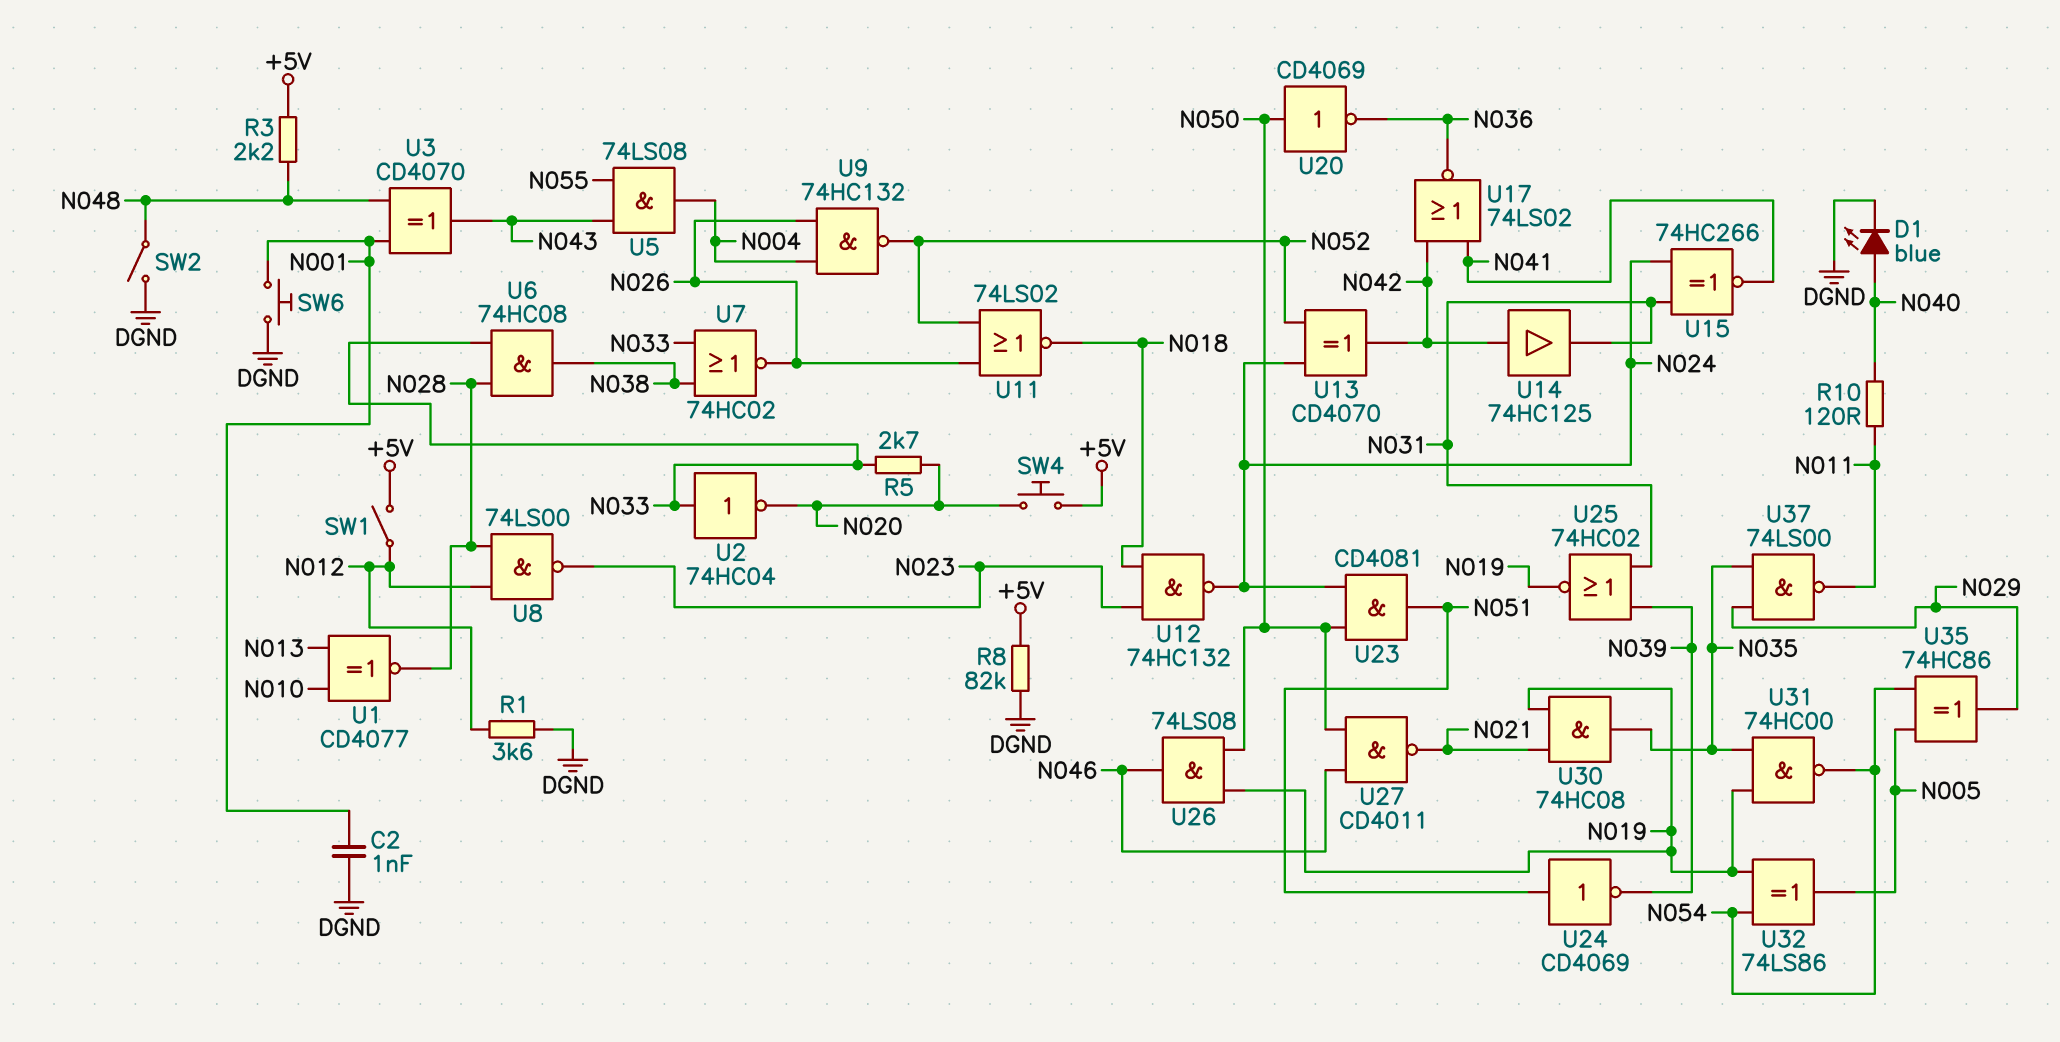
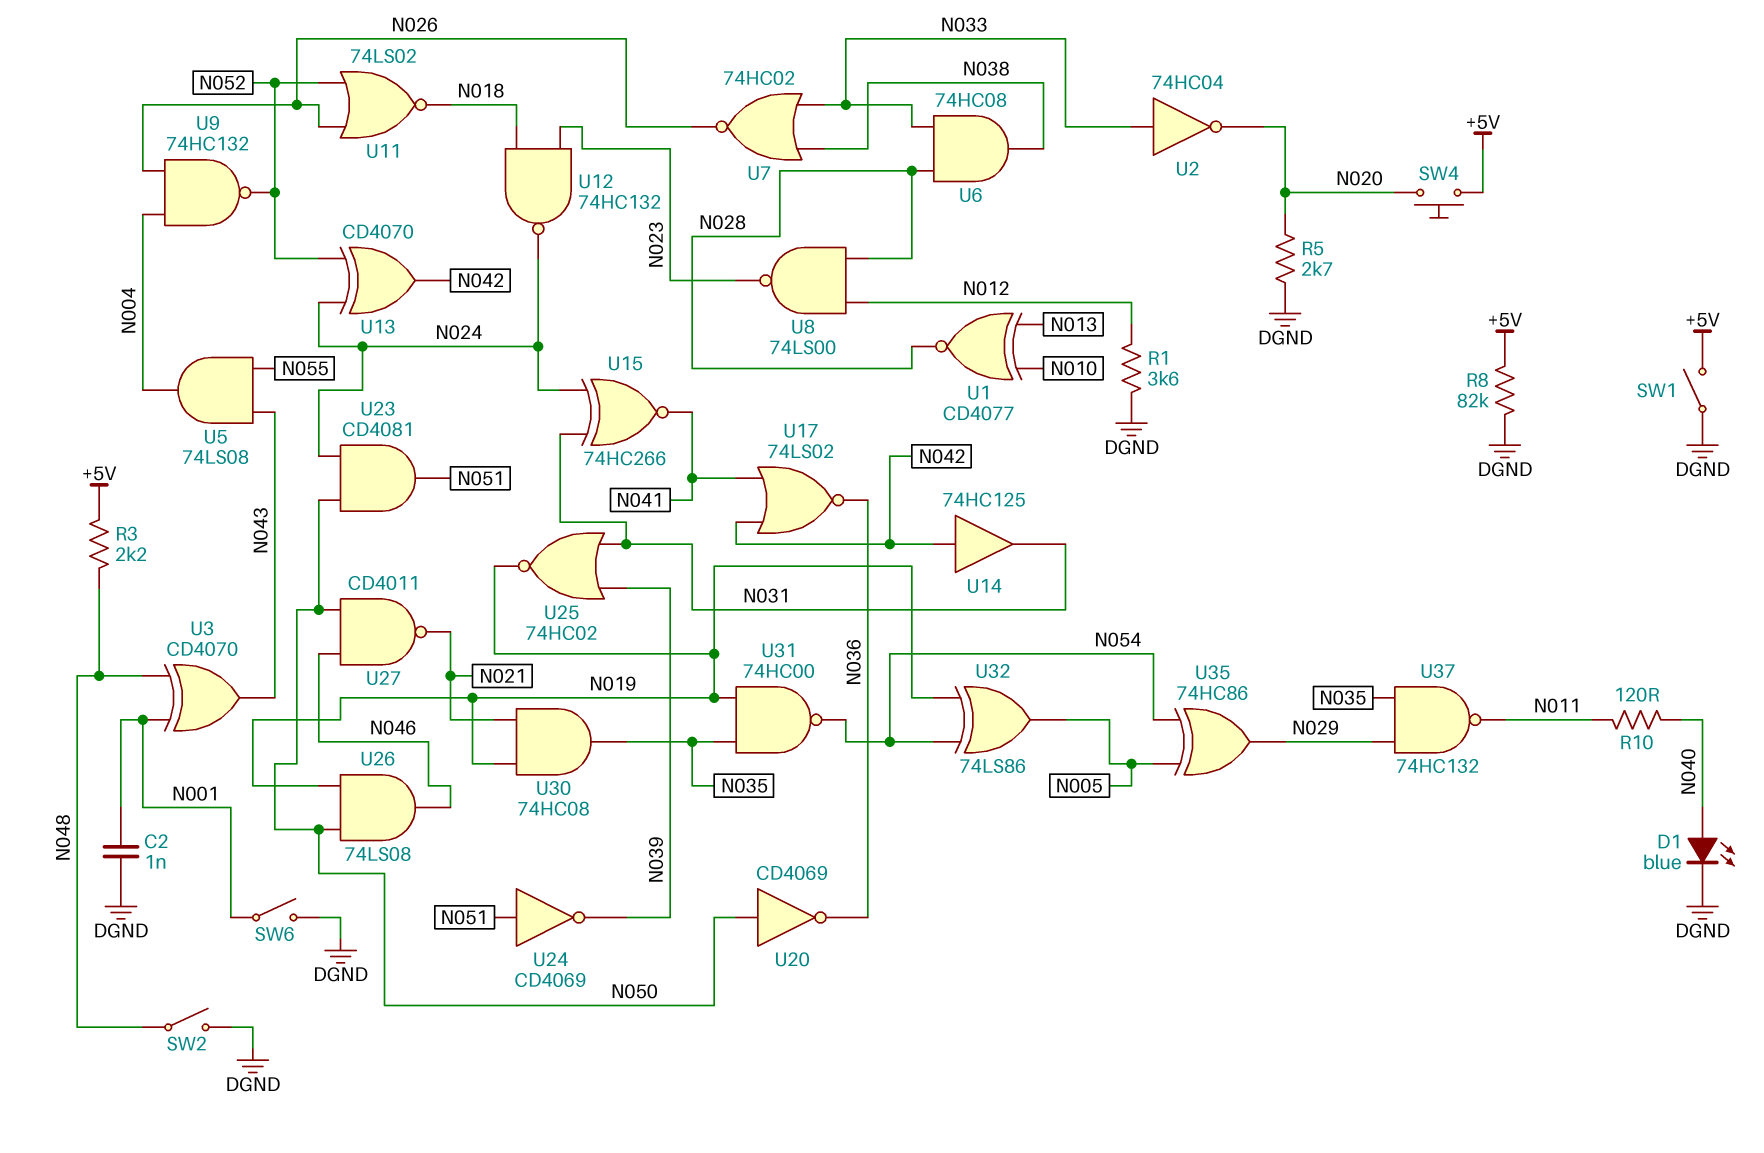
R5: 2.7k (N020, N033) -> 2.7k (DGND, N020)
SW1: switch (+5V, N012) -> switch (+5V, DGND)
SW6: button (DGND, N001) -> switch (DGND, N001)
U37: NAND 74LS00 (in N029, in N035, out N011) -> NAND 74HC132 (in N029, in N035, out N011)

